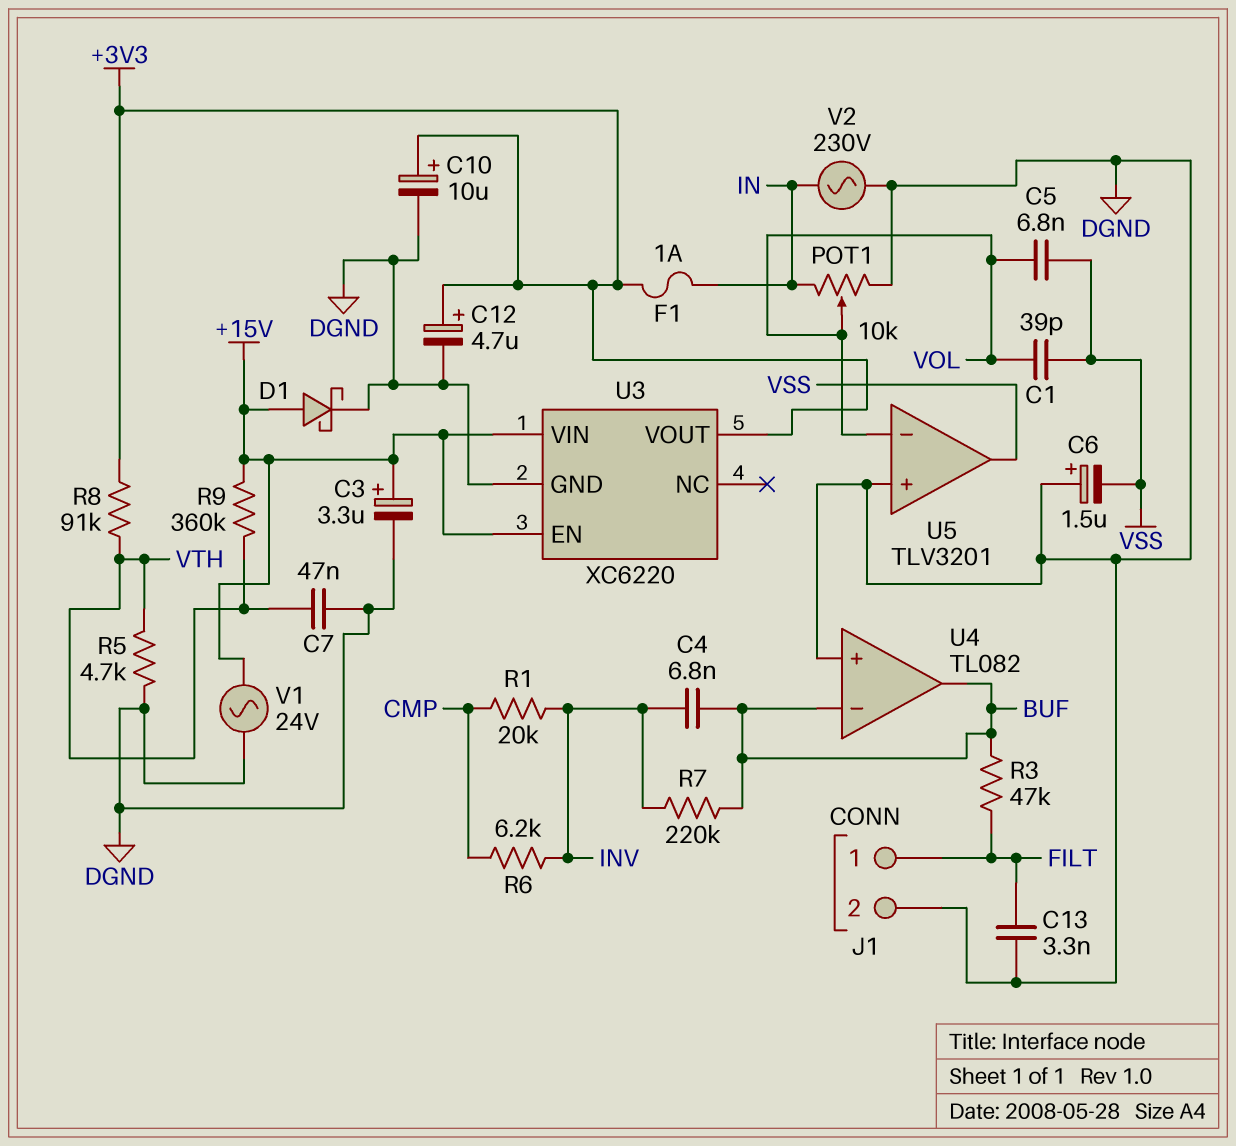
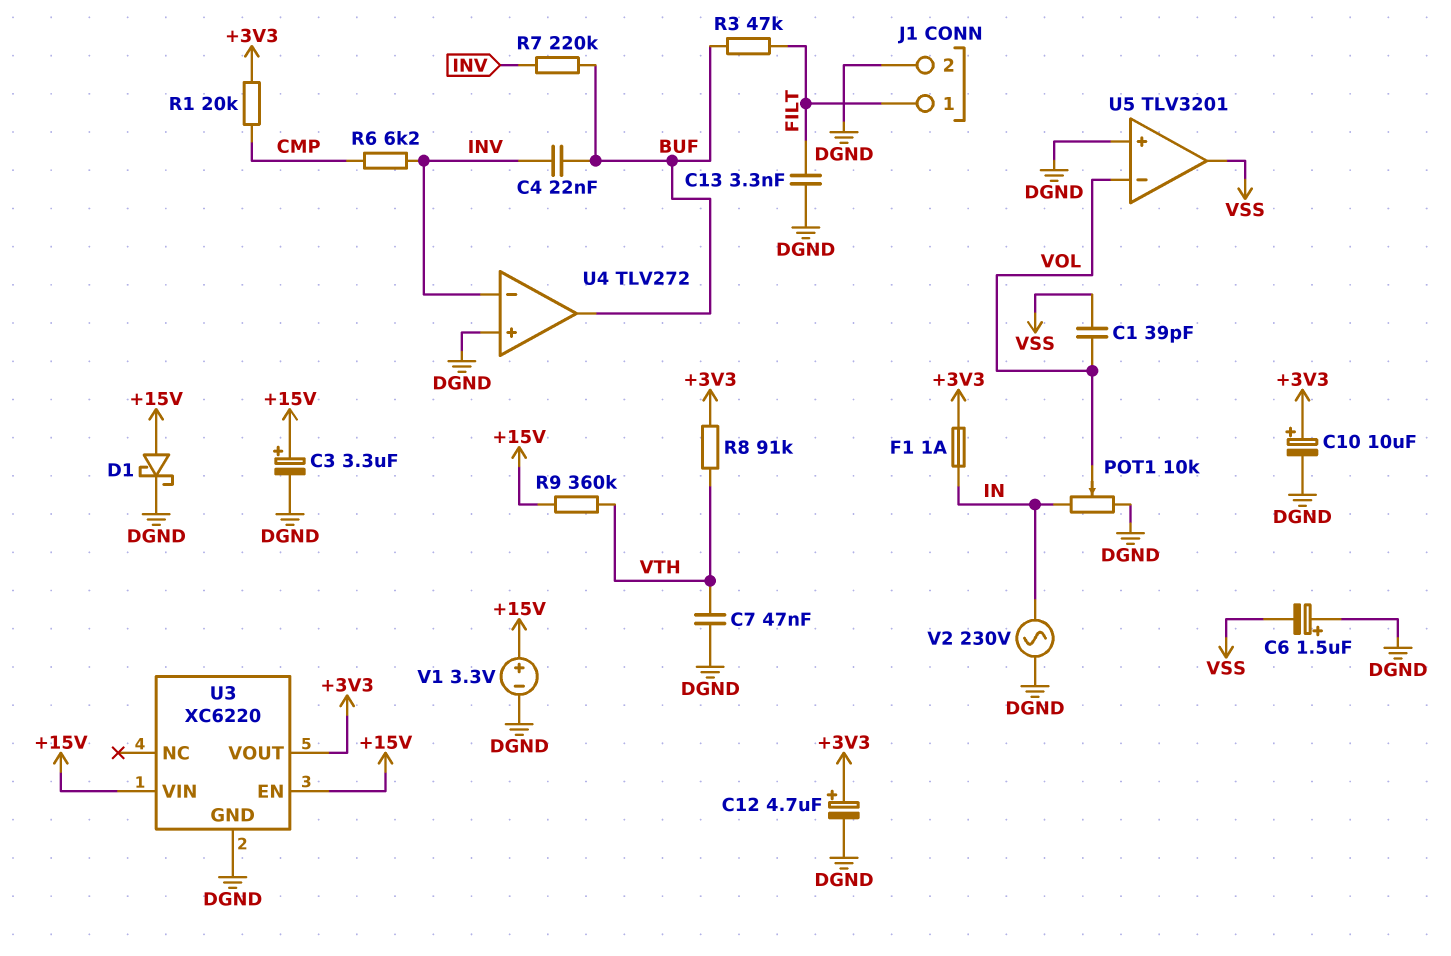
C4: 6.8nF (BUF, INV) -> 22nF (BUF, INV)
C5: 6.8nF (VOL, VSS) -> none
R1: 20k (CMP, INV) -> 20k (+3V3, CMP)
R5: 4.7k (DGND, VTH) -> none
U4: TL082 -> TLV272
U4 pin in-: BUF -> INV
V1: AC 24V (+15V, DGND) -> 3.3V (plus +15V, minus DGND)

